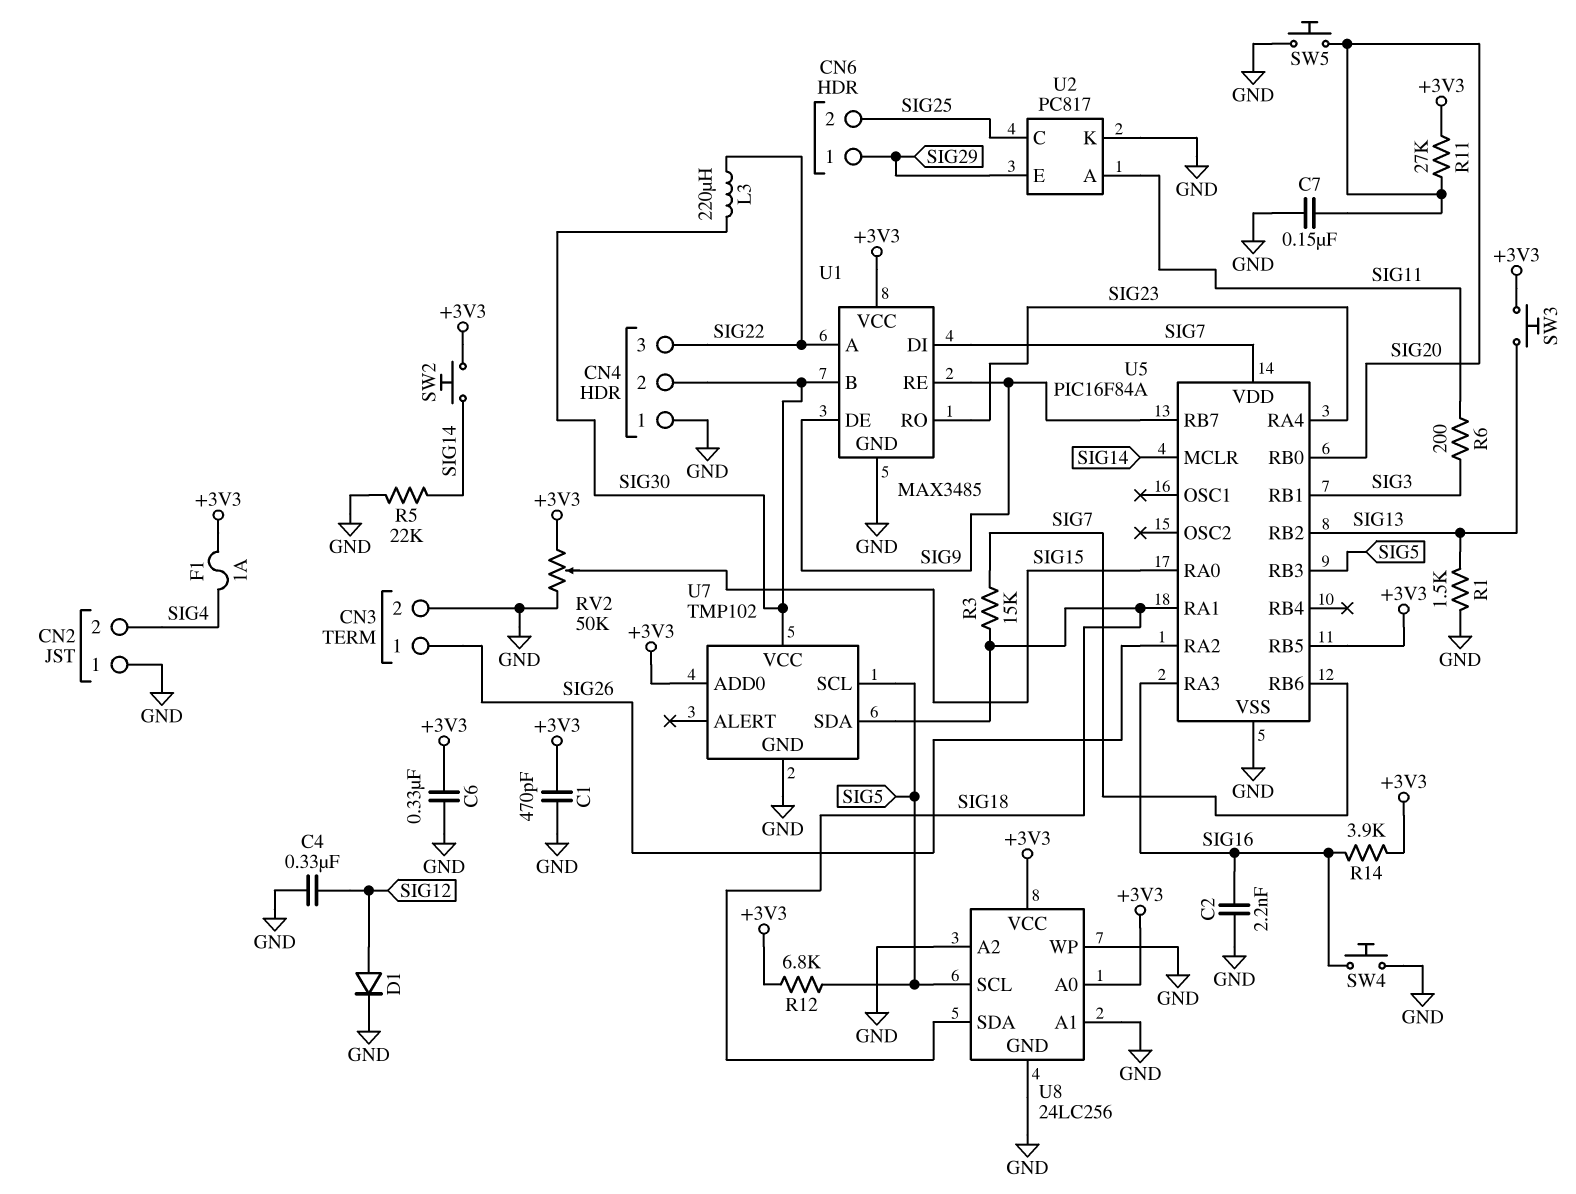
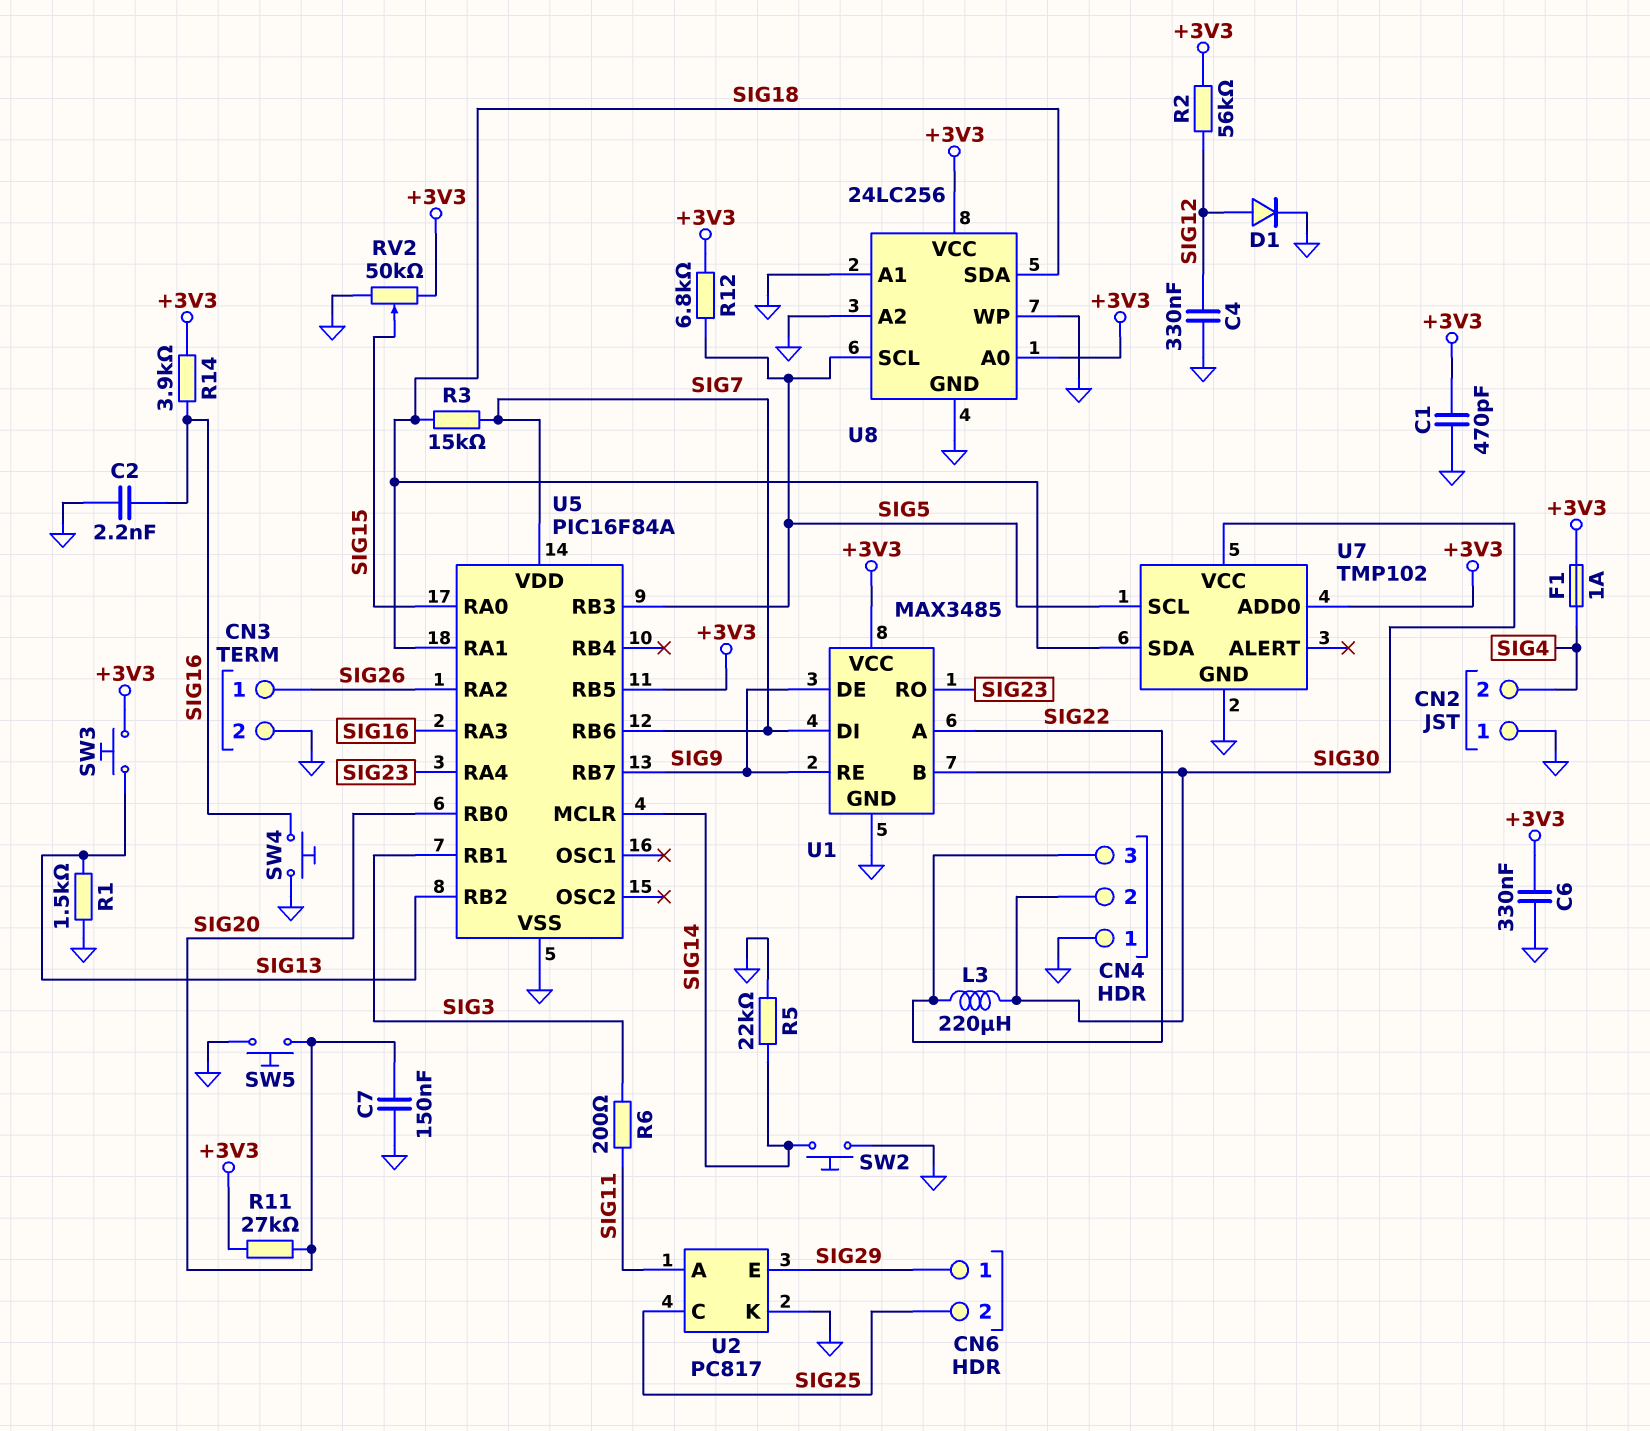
R2: none -> 56k (+3V3, SIG12)
SW2: button (+3V3, SIG14) -> button (GND, SIG14)

